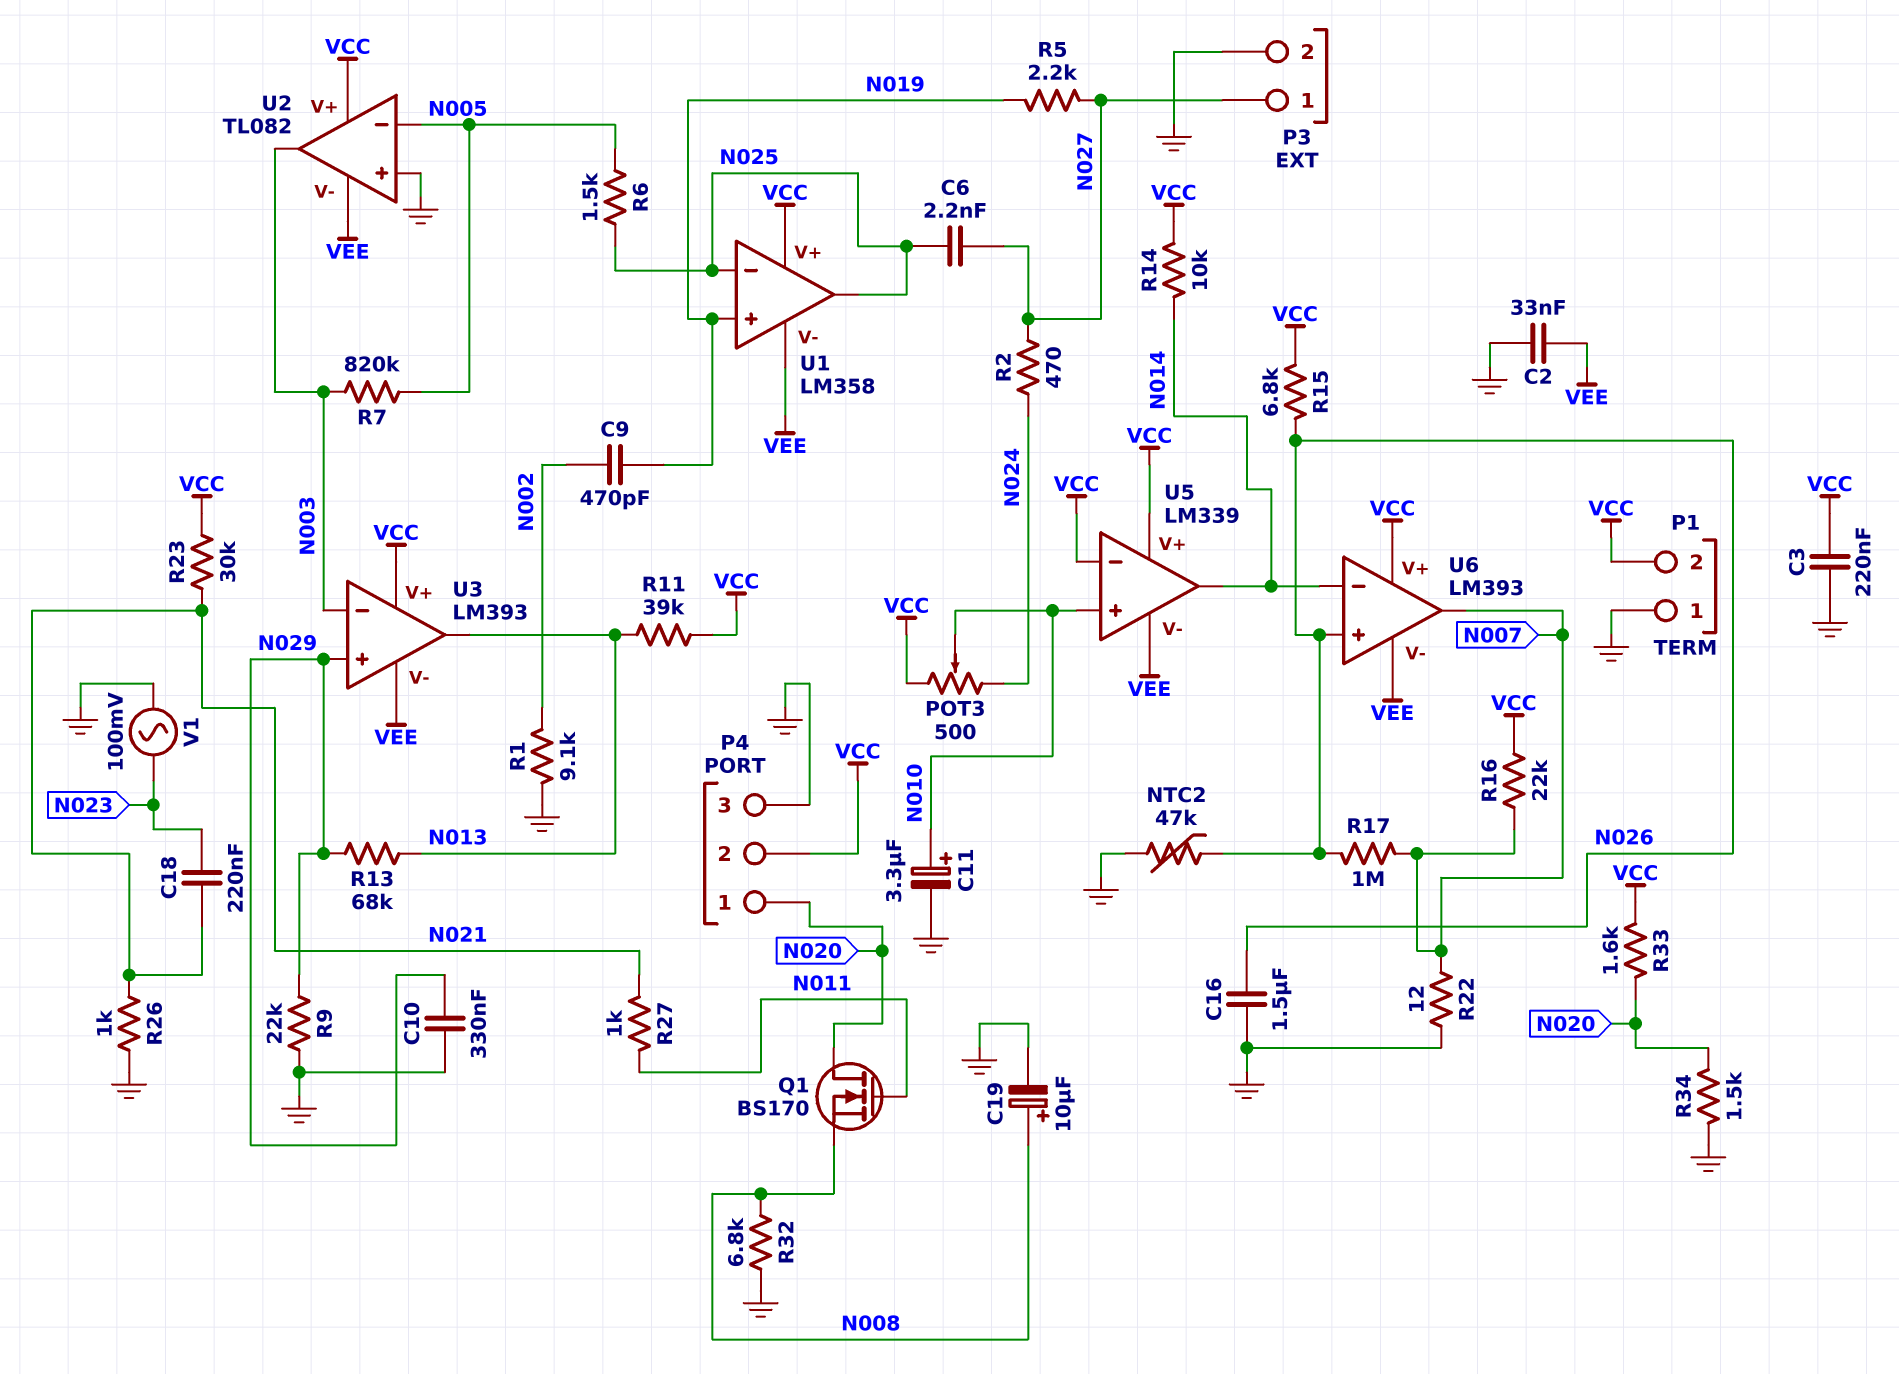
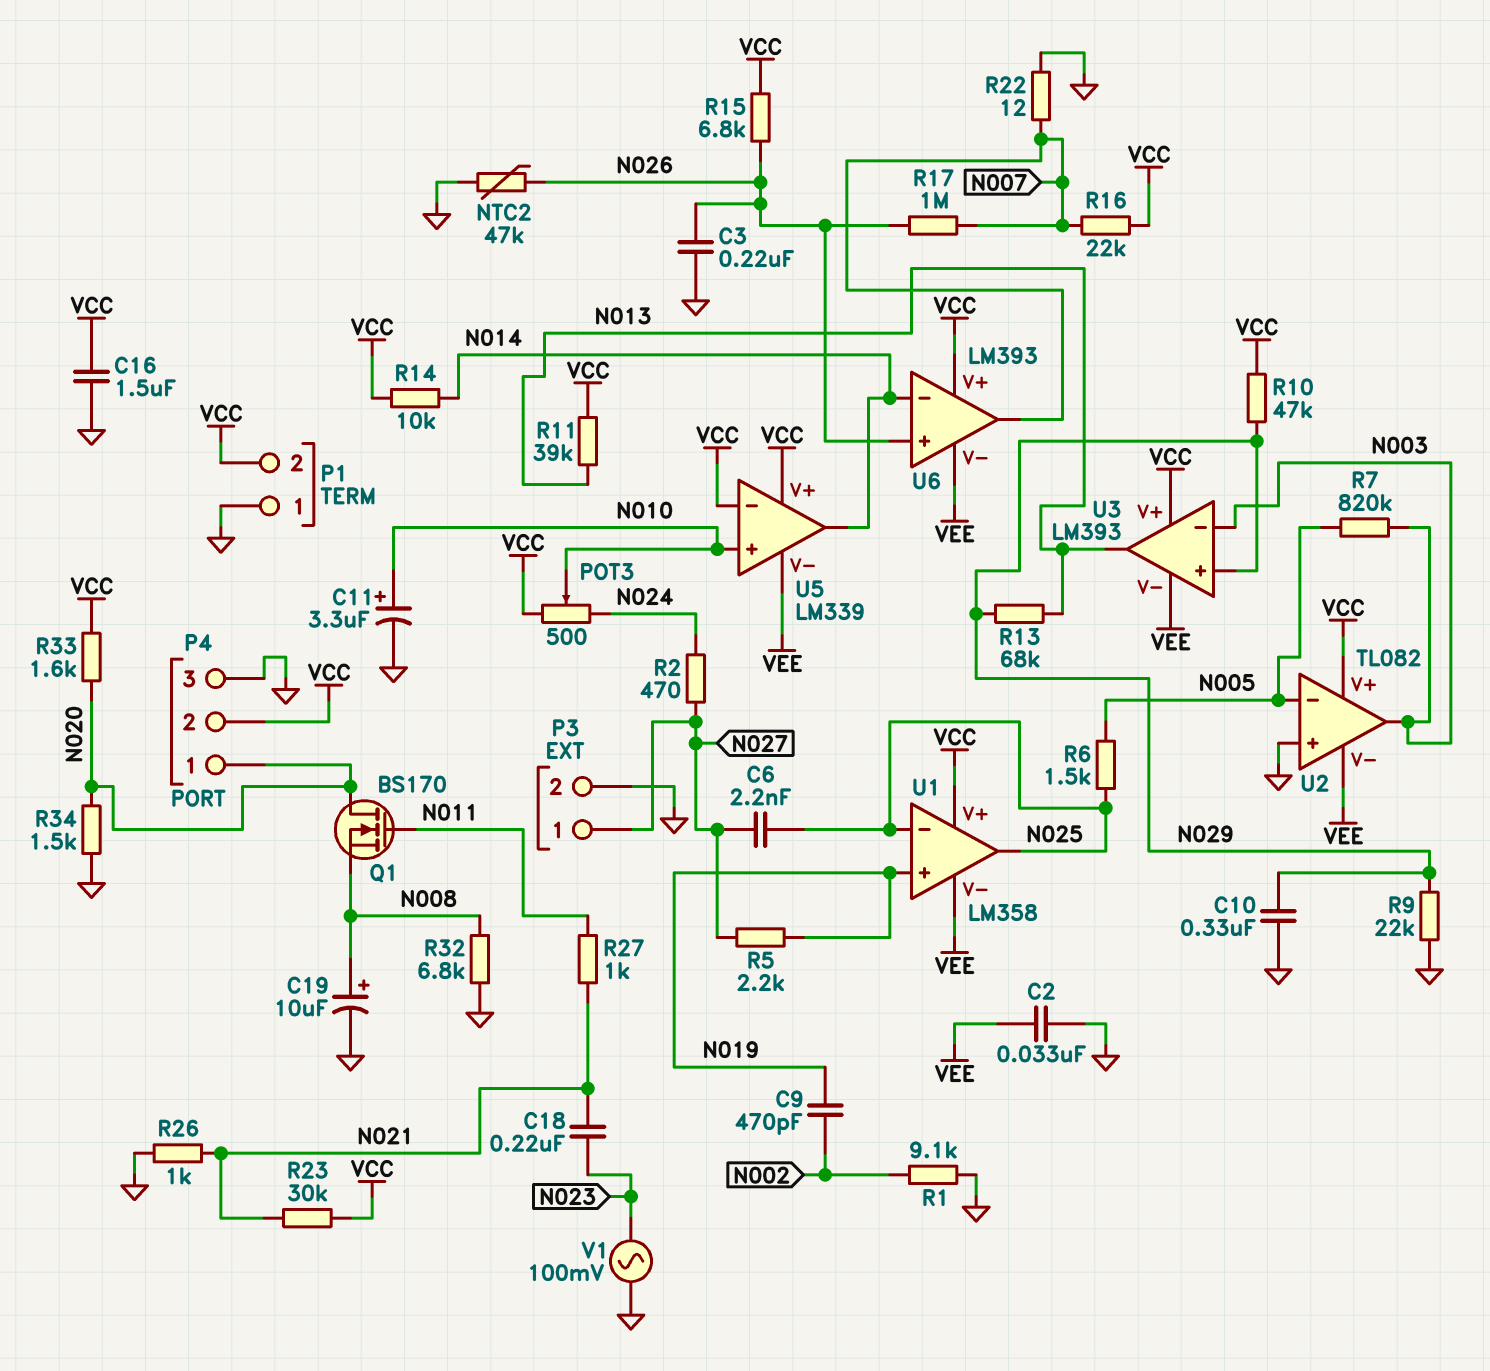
C3: 220nF (GND, VCC) -> 220nF (GND, N026)
C16: 1.5uF (GND, N026) -> 1.5uF (GND, VCC)
R10: none -> 47k (N029, VCC)

